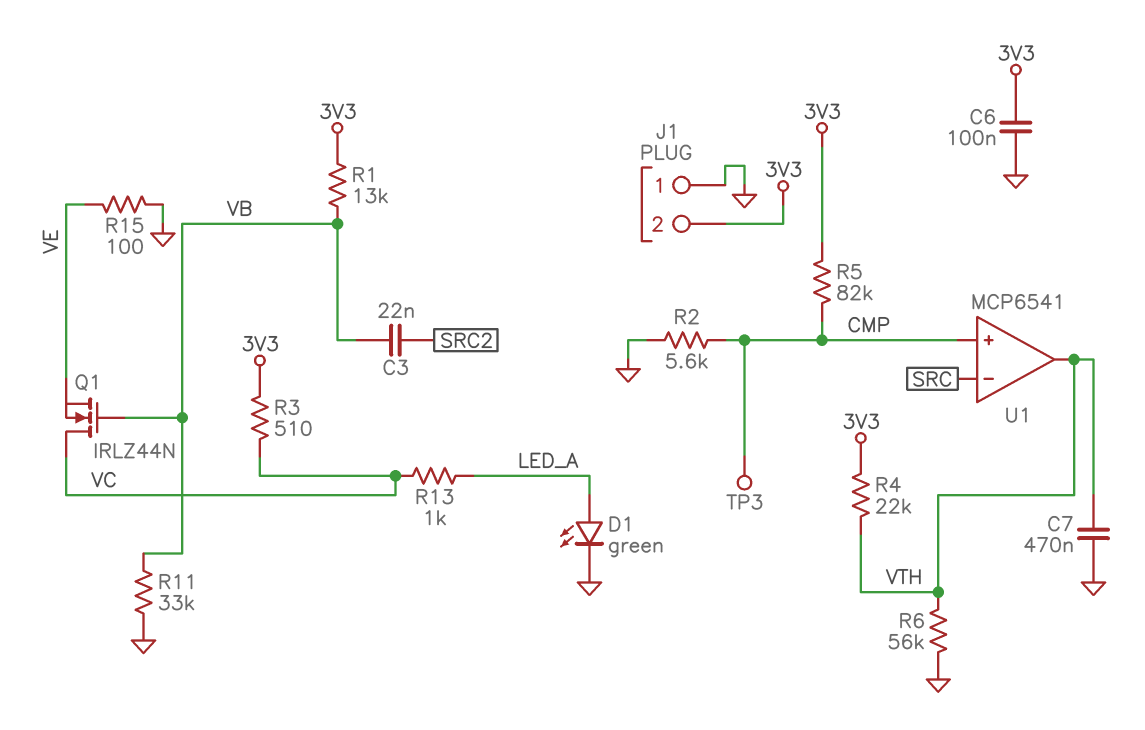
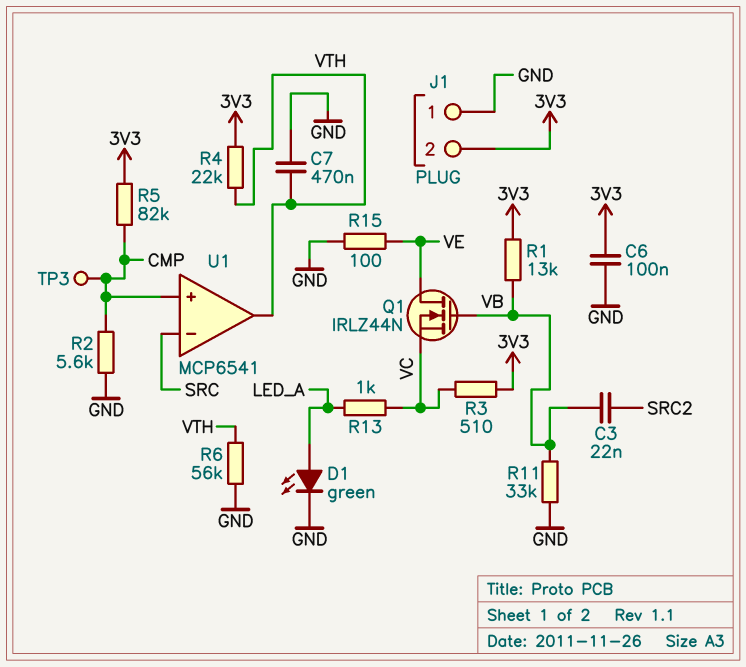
Q1: NMOS IRLZ44N (G VB, D VC, S VE) -> NMOS IRLZ44N (G VB, D VE, S VC)

